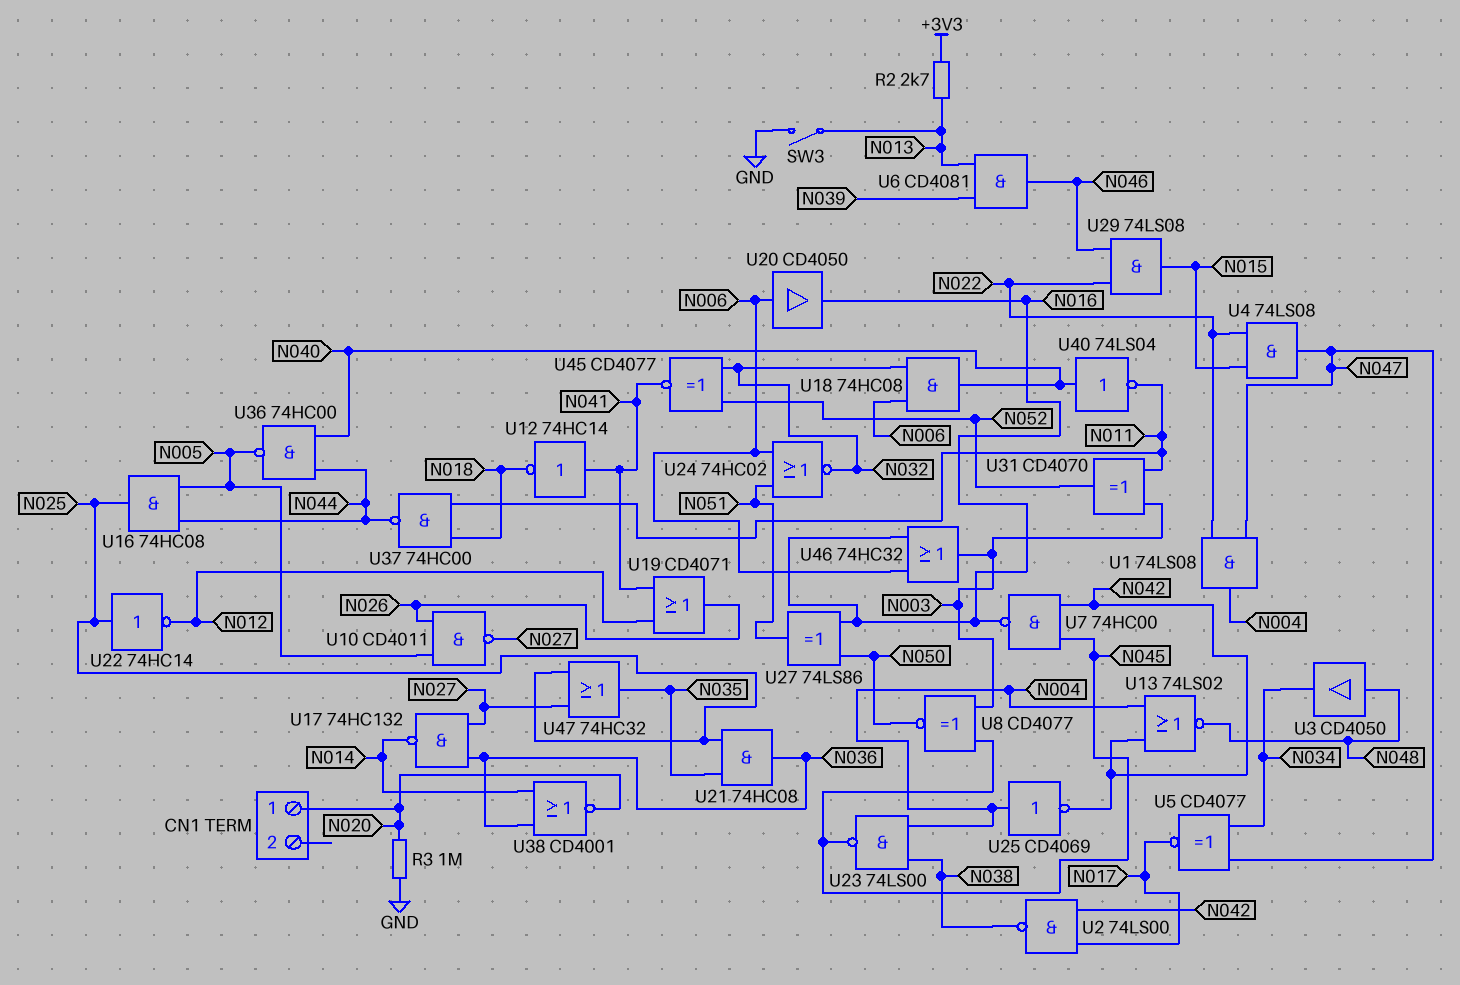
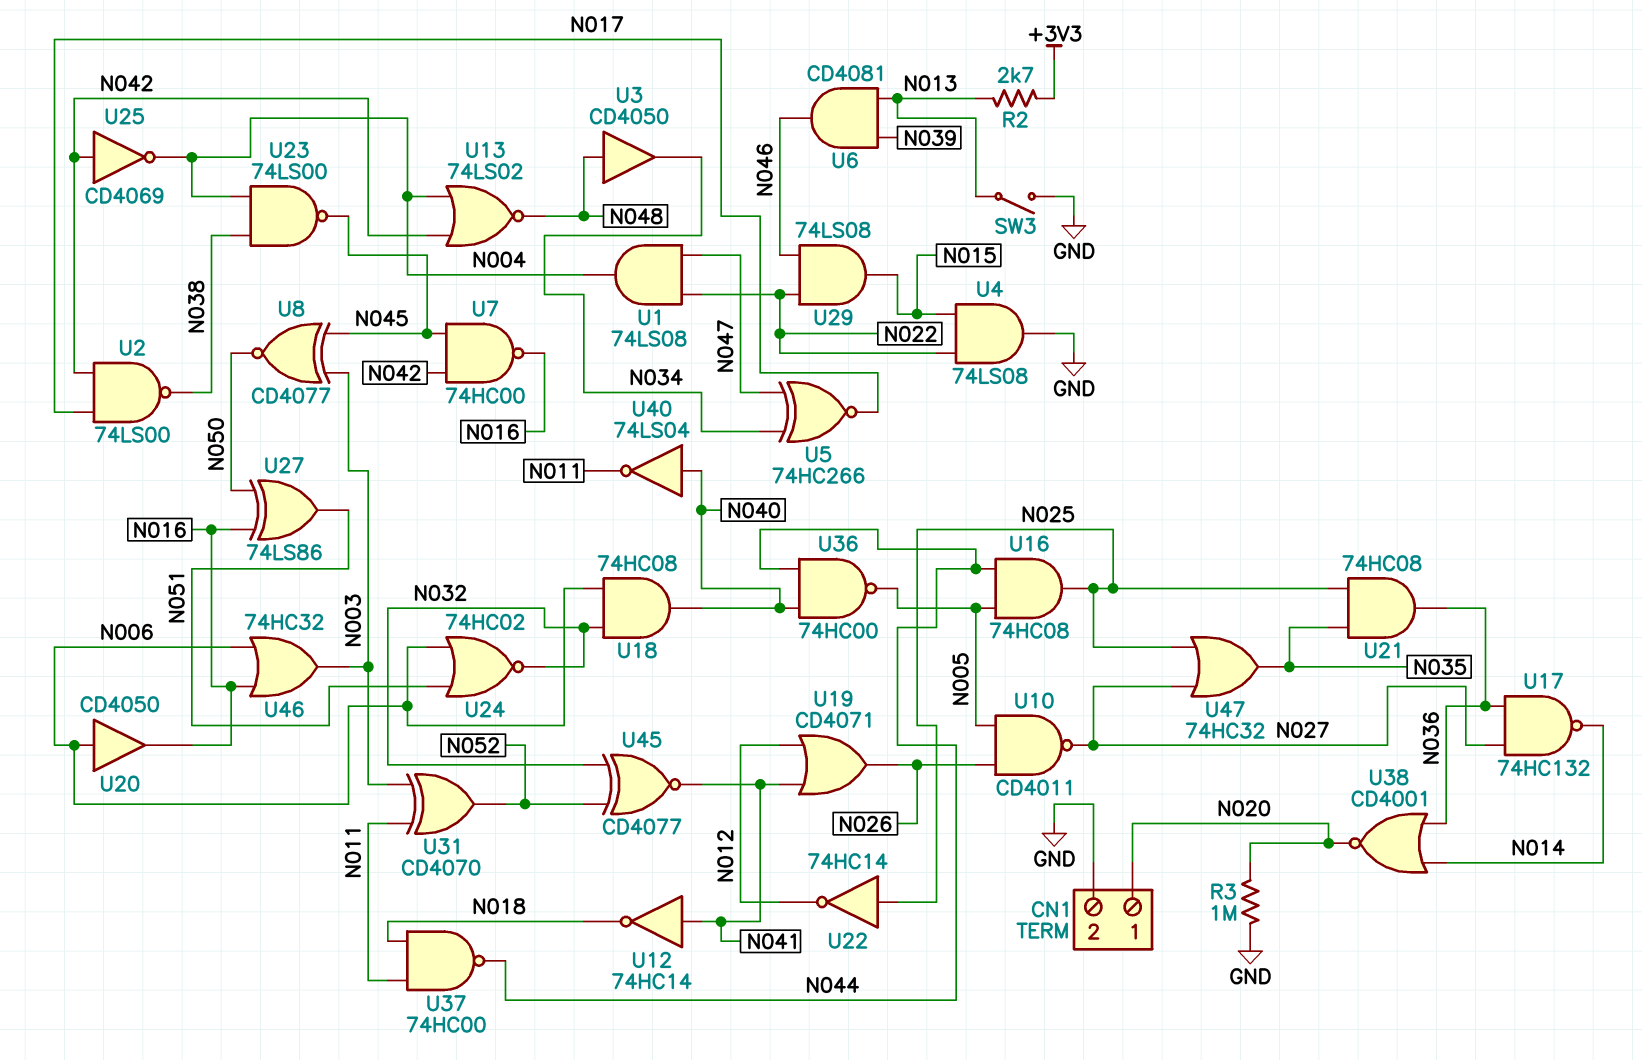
CN1 pin 2: none -> GND
U4: AND 74LS08 (in N015, in N022, out N047) -> AND 74LS08 (in N015, in N022, out GND)
U5: XNOR CD4077 (in N034, in N047, out N017) -> XNOR 74HC266 (in N034, in N047, out N017)
U25: NOT CD4069 (in N004, out N042) -> NOT CD4069 (in N042, out N004)

